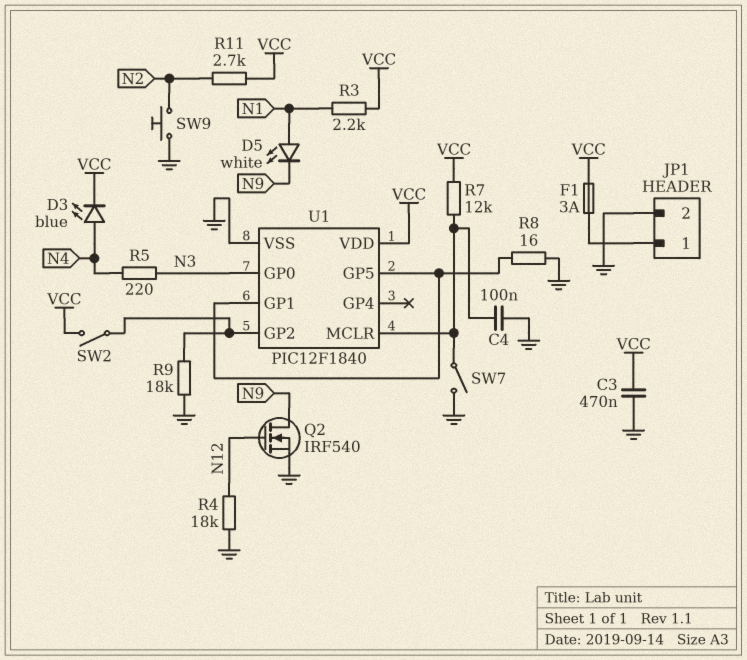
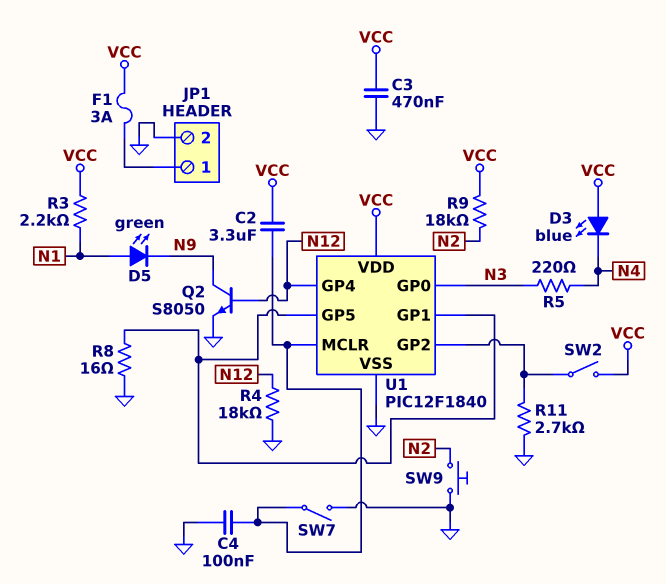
C2: none -> 3.3uF (U1/MCLR, VCC)
D3: LED blue (A N4, K VCC) -> LED blue (A VCC, K N4)
D5: LED white (A N1, K N9) -> LED green (A N1, K N9)
Q2: NMOS IRF540 (G N12, D N9, S GND) -> NPN S8050 (B N12, C N9, E GND)
R7: 12k (U1/MCLR, VCC) -> none
R9: 18k (GND, U1/GP2) -> 18k (N2, VCC)
R11: 2.7k (N2, VCC) -> 2.7k (GND, U1/GP2)
U1 pin GP4: none -> N12

